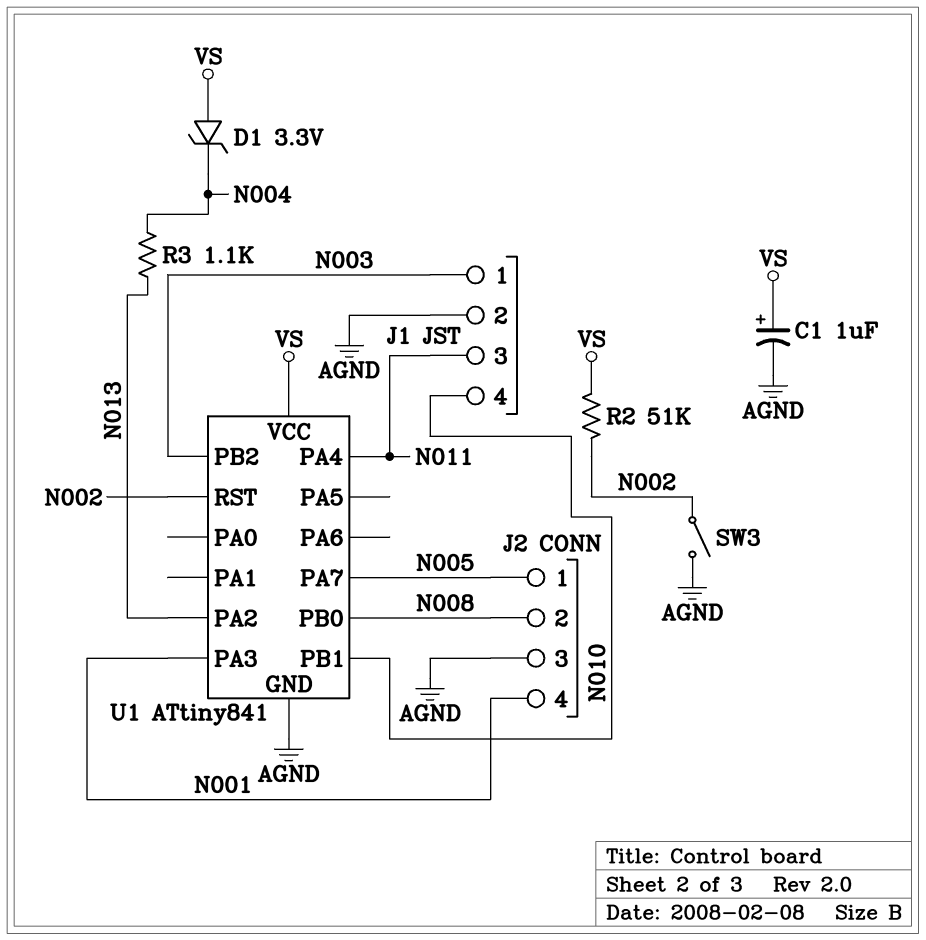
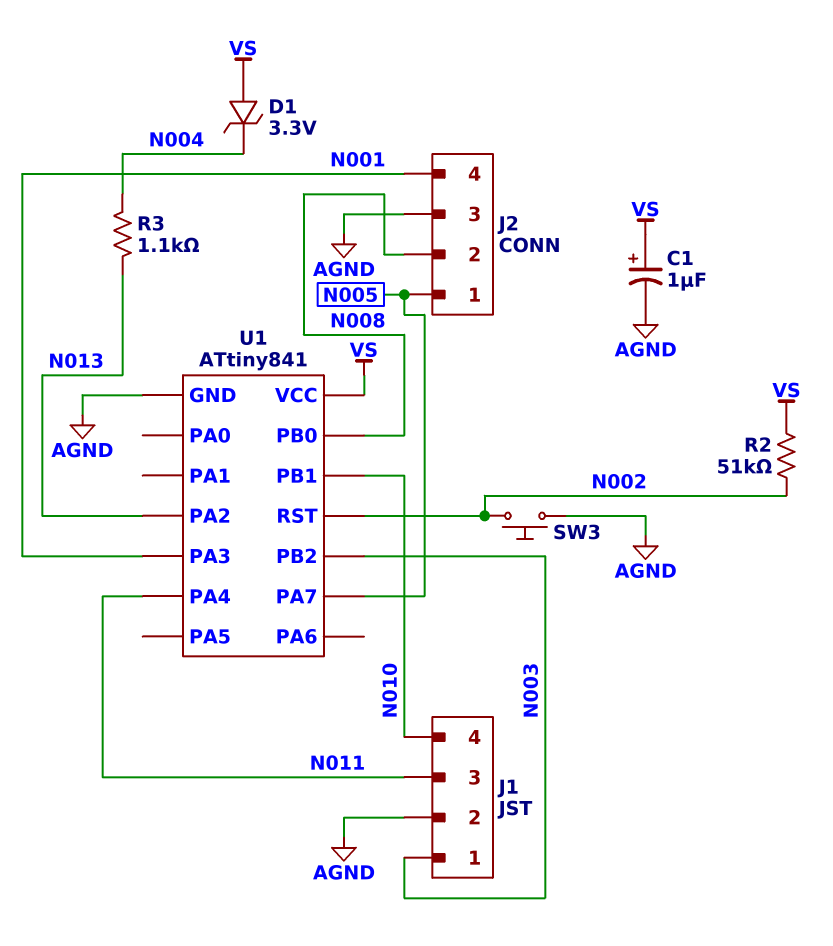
SW3: switch (AGND, N002) -> button (AGND, N002)

